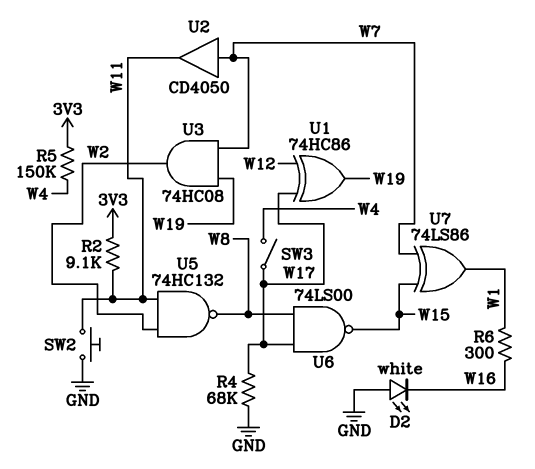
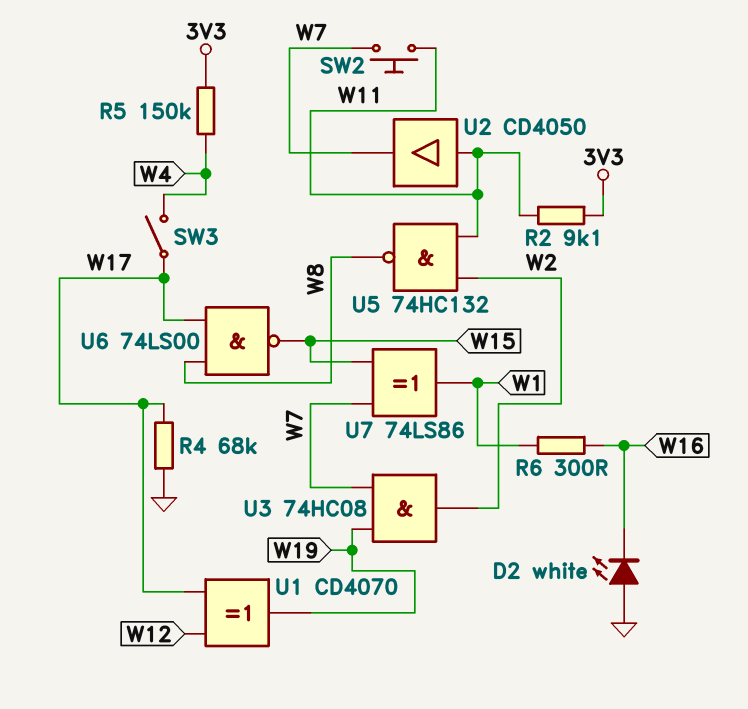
SW2: button (GND, W11) -> button (W7, W11)
U1: XOR 74HC86 (in W12, in W17, out W19) -> XOR CD4070 (in W12, in W17, out W19)
U2: buffer CD4050 (in W7, out W11) -> buffer CD4050 (in W11, out W7)

